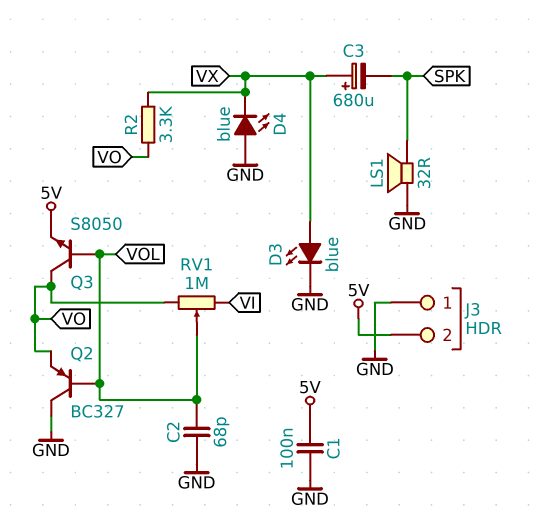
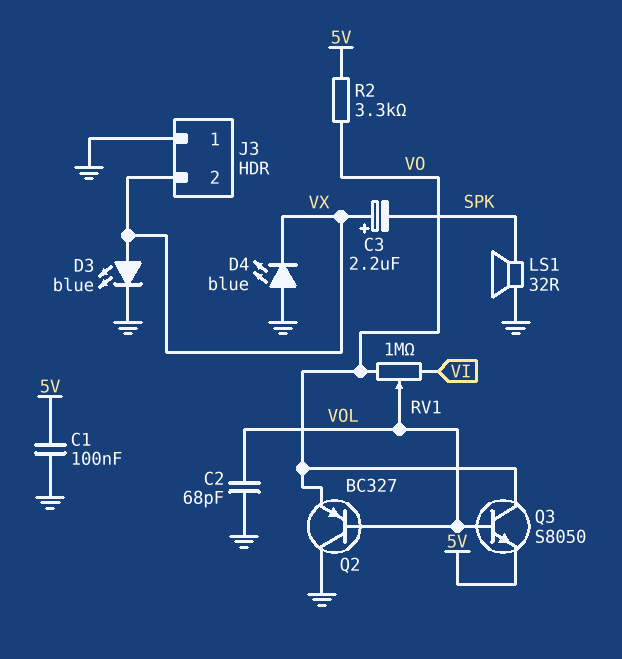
C3: 680uF (plus VX, minus SPK) -> 2.2uF (plus VX, minus SPK)
J3 pin 2: 5V -> VX
R2: 3.3k (VO, VX) -> 3.3k (5V, VO)

